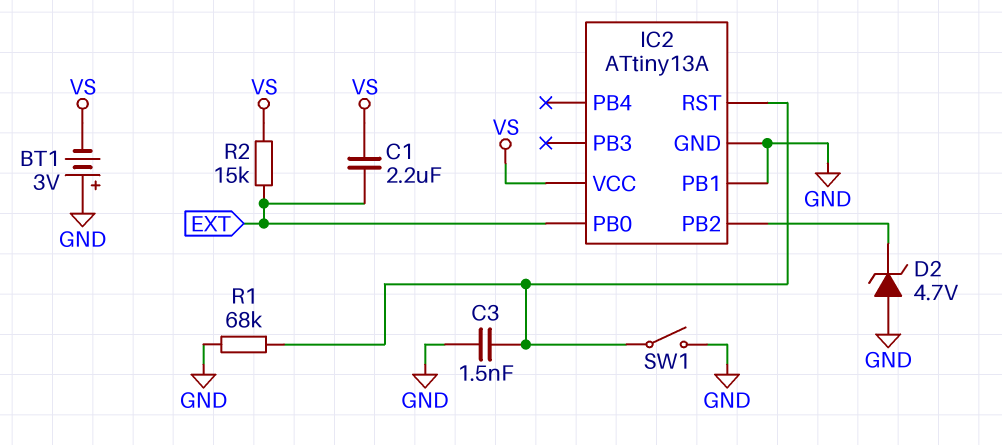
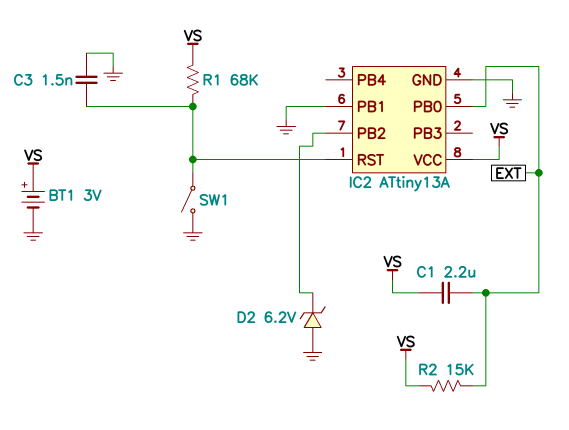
BT1: 3V (plus GND, minus VS) -> 3V (plus VS, minus GND)
D2: zener 4.7V (A GND, K IC2/PB2) -> zener 6.2V (A GND, K IC2/PB2)
R1: 68k (GND, IC2/RST) -> 68k (IC2/RST, VS)

